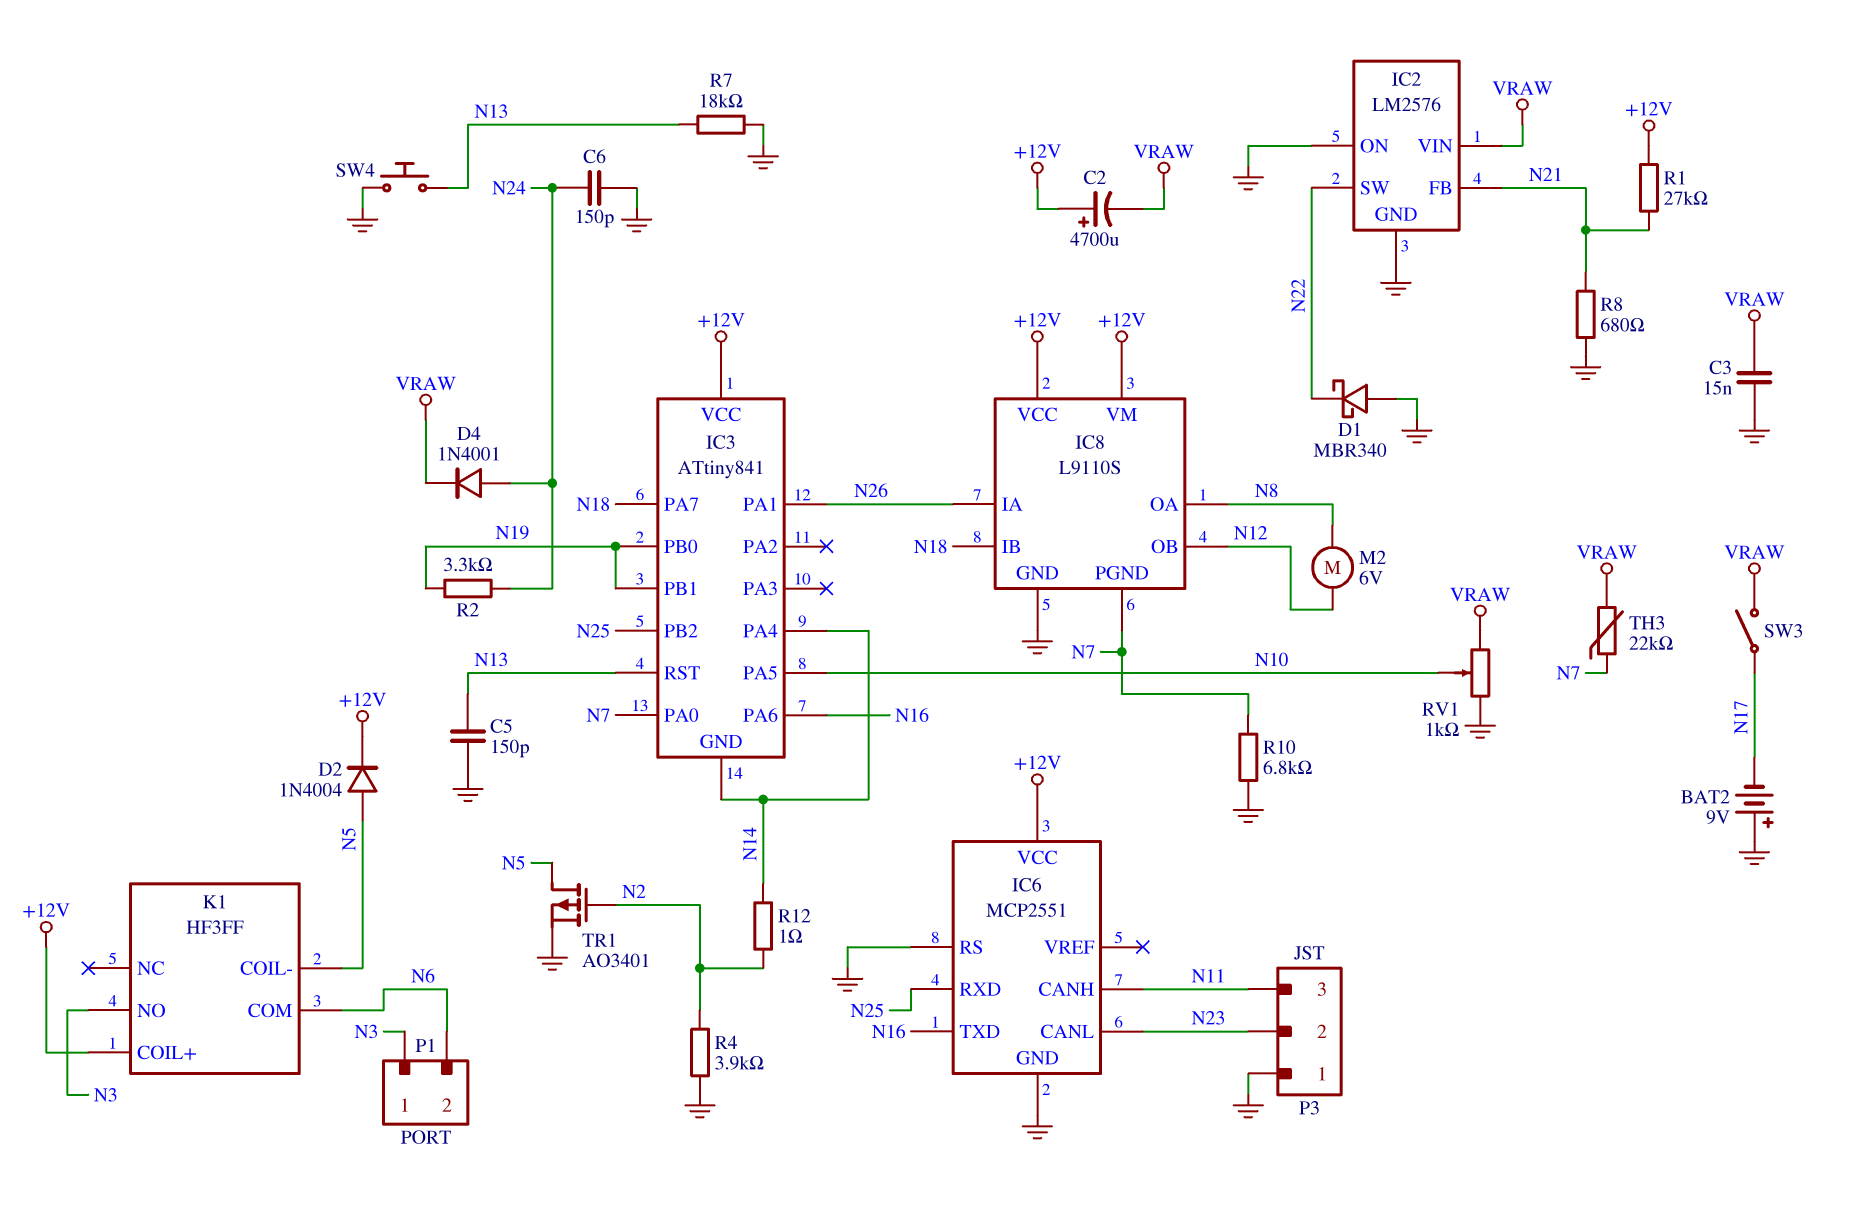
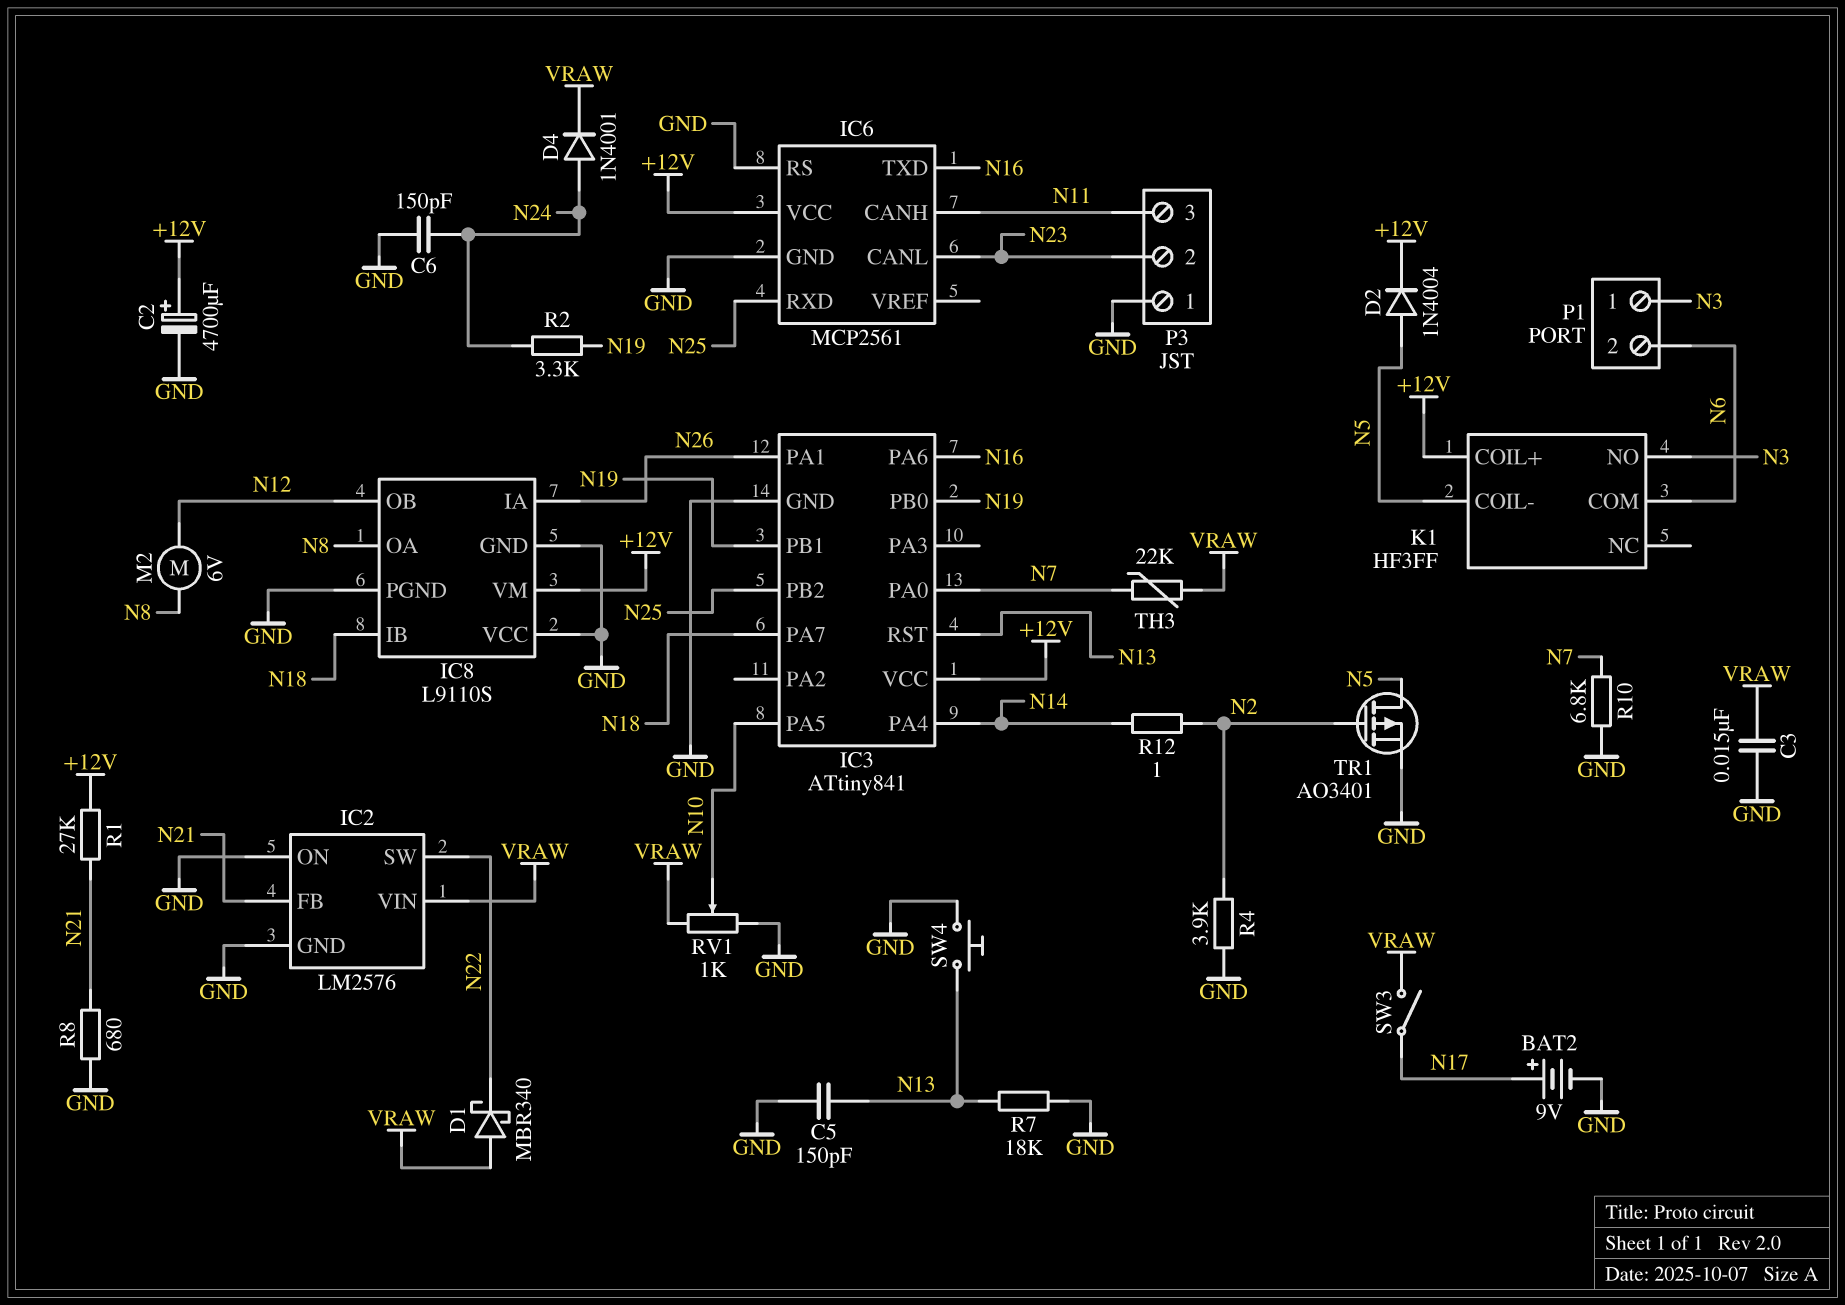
BAT2: 9V (plus GND, minus N17) -> 9V (plus N17, minus GND)
C2: 4700uF (plus +12V, minus VRAW) -> 4700uF (plus +12V, minus GND)
D1: schottky MBR340 (A GND, K N22) -> schottky MBR340 (A VRAW, K N22)
IC3 pin GND: N14 -> GND
IC6: MCP2551 -> MCP2561
IC8 pin PGND: N7 -> GND
IC8 pin VCC: +12V -> GND

